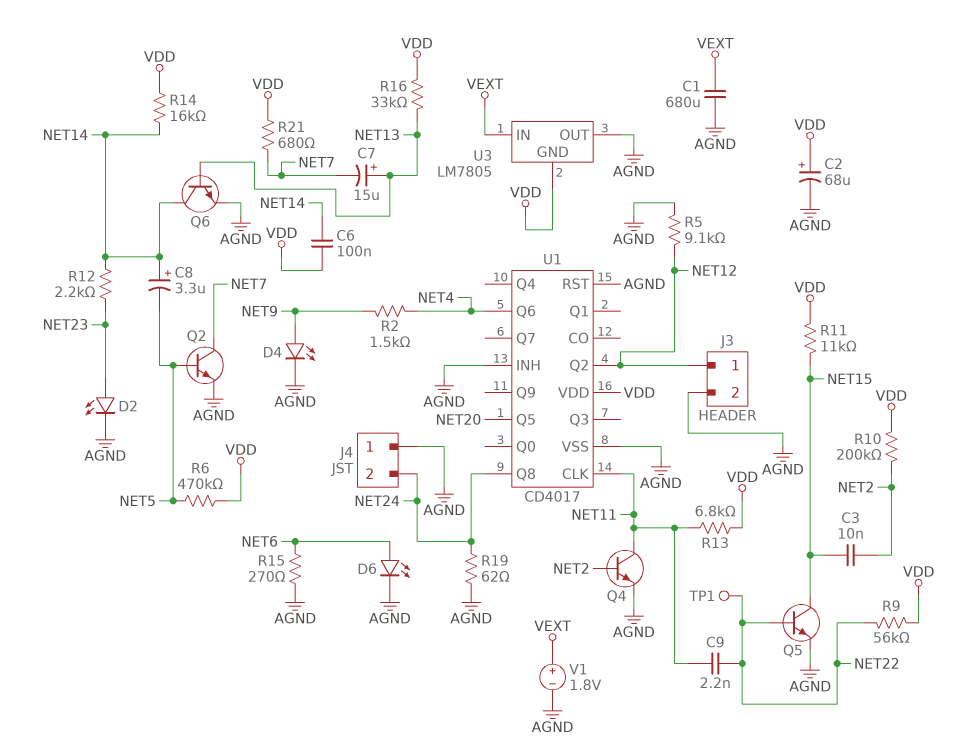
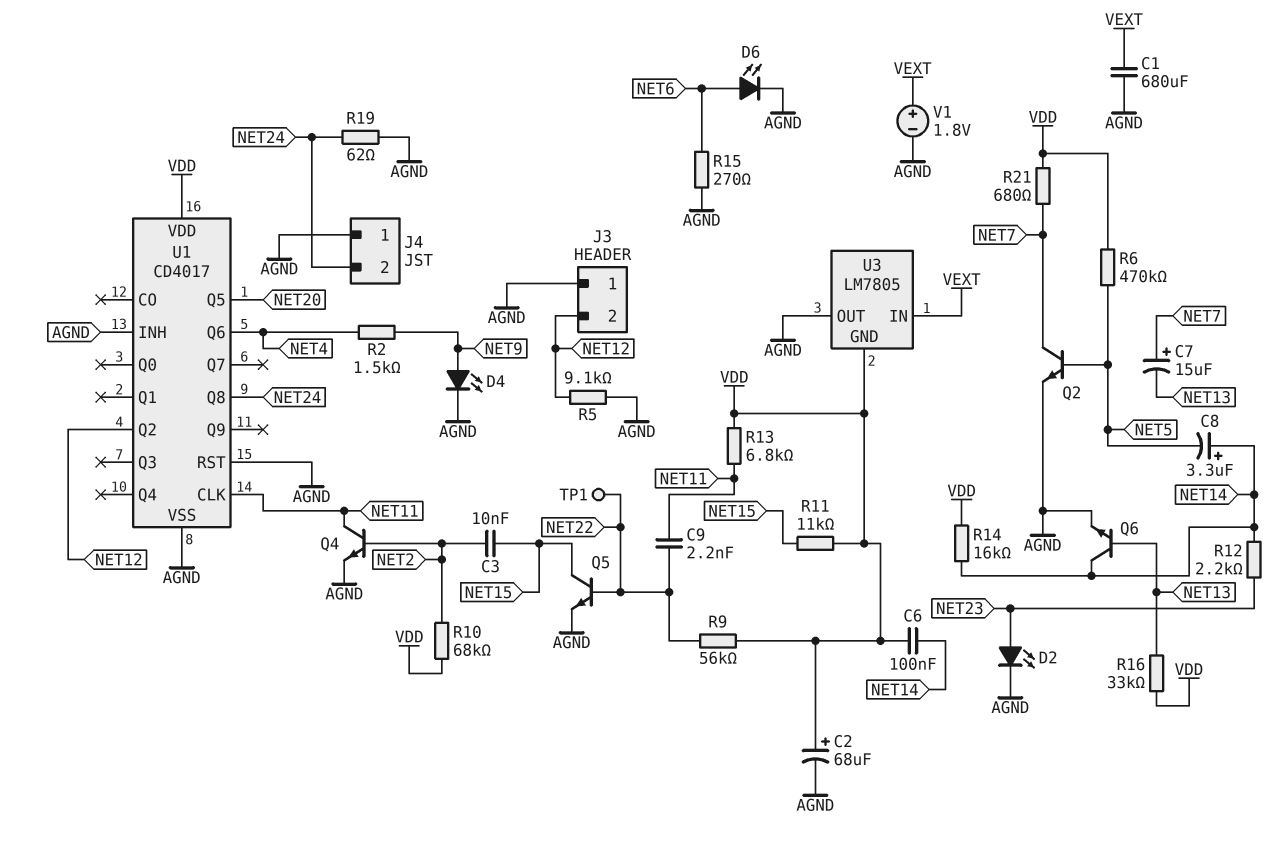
C7: 15uF (plus NET13, minus NET7) -> 15uF (plus NET7, minus NET13)
J3 pin 1: NET12 -> AGND
J3 pin 2: AGND -> NET12
R10: 200k (NET2, VDD) -> 68k (NET2, VDD)

